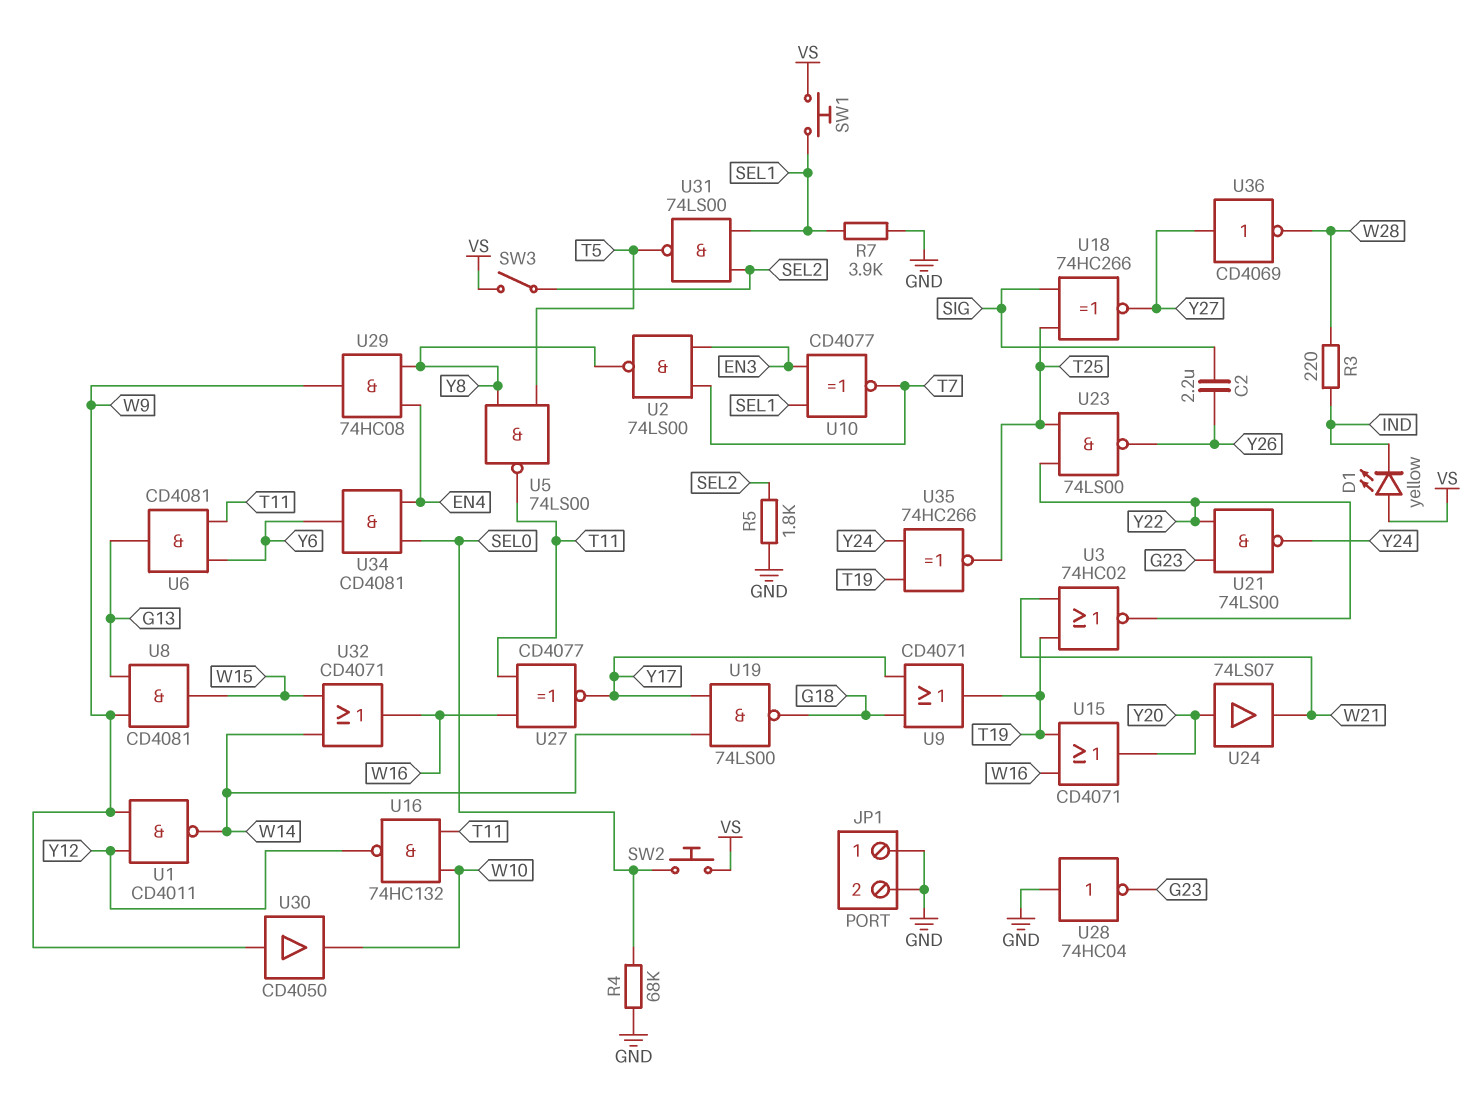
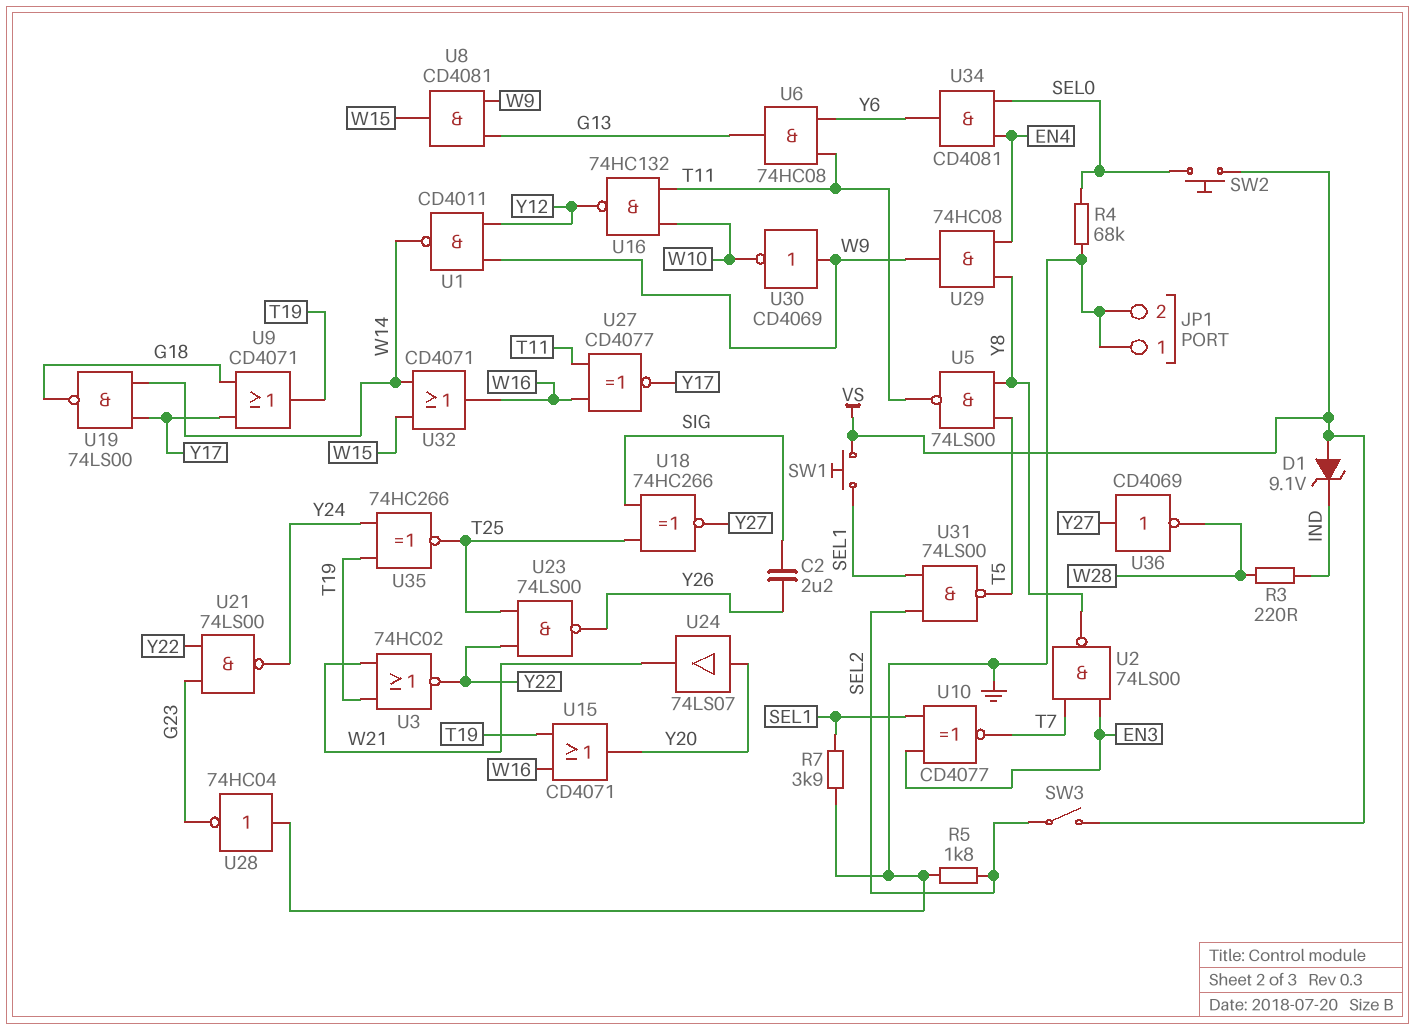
D1: LED yellow (A VS, K IND) -> zener 9.1V (A VS, K IND)
U6: AND CD4081 (in T11, in Y6, out G13) -> AND 74HC08 (in T11, in Y6, out G13)
U30: buffer CD4050 (in W9, out W10) -> NOT CD4069 (in W9, out W10)

